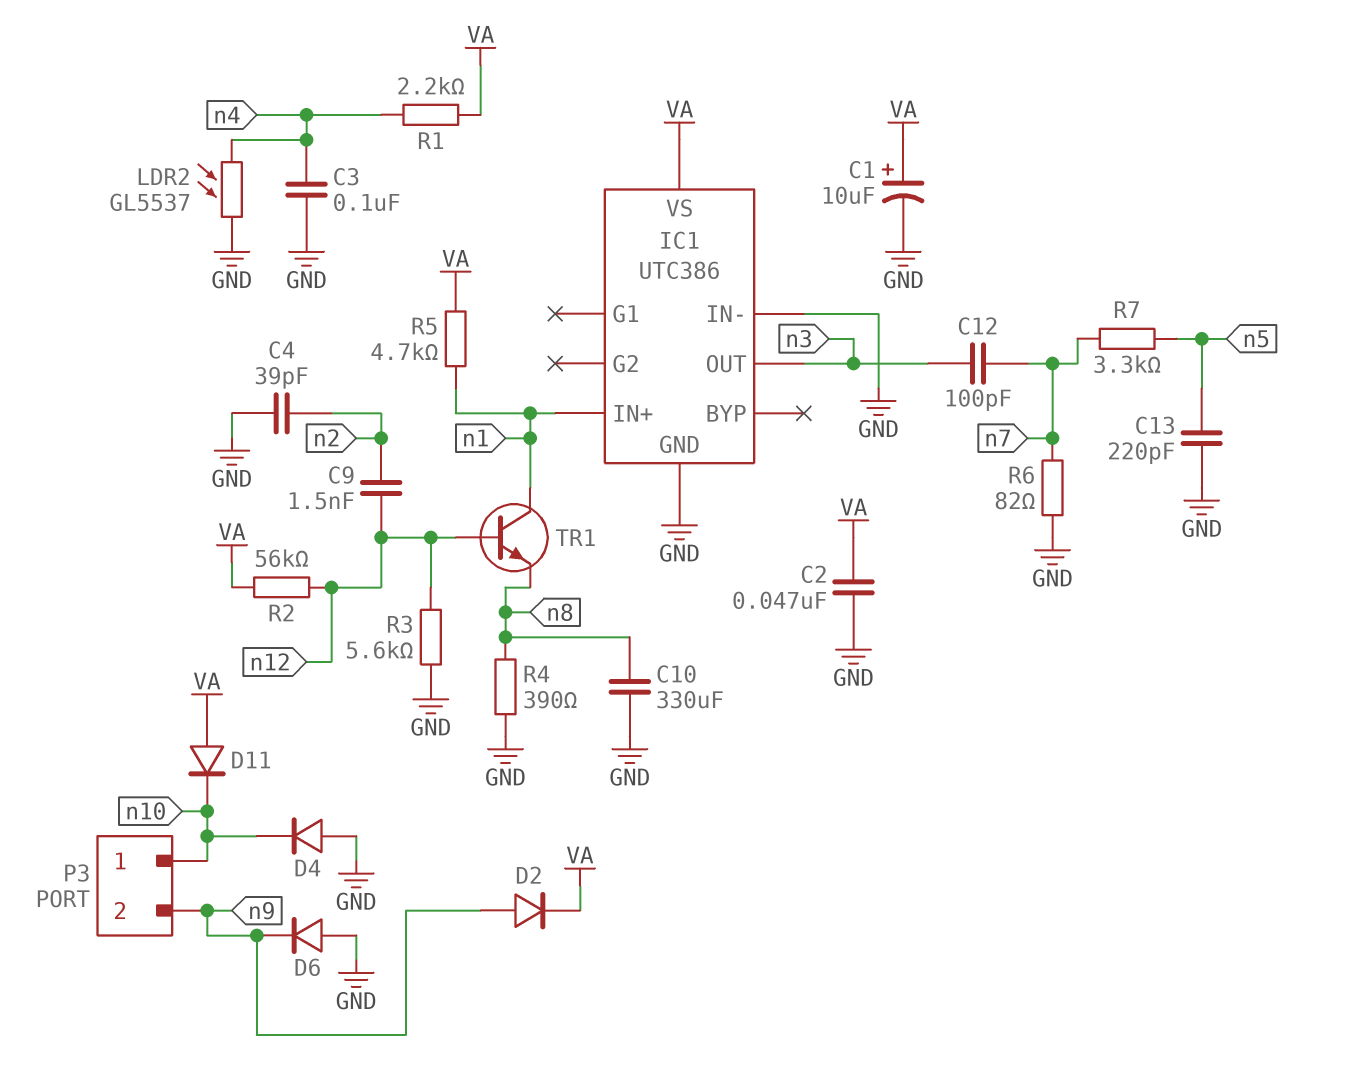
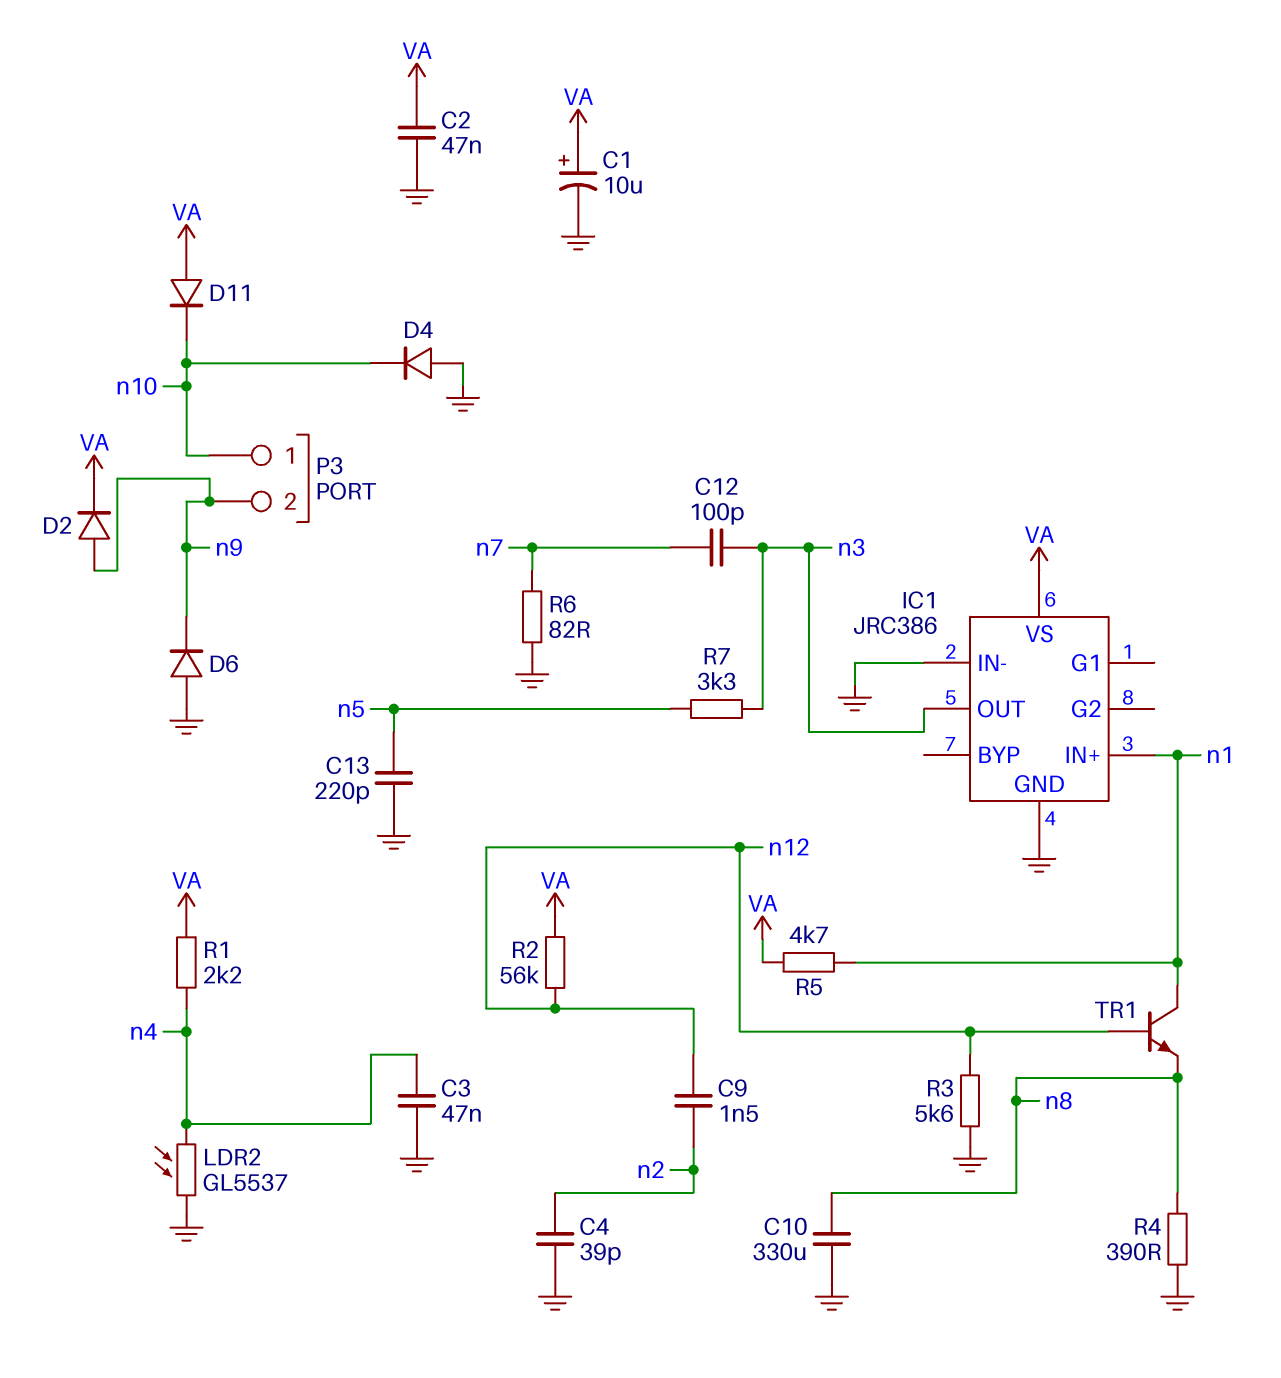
C3: 100nF (GND, n4) -> 47nF (GND, n4)
IC1: UTC386 -> JRC386
R7: 3.3k (n5, n7) -> 3.3k (n3, n5)

